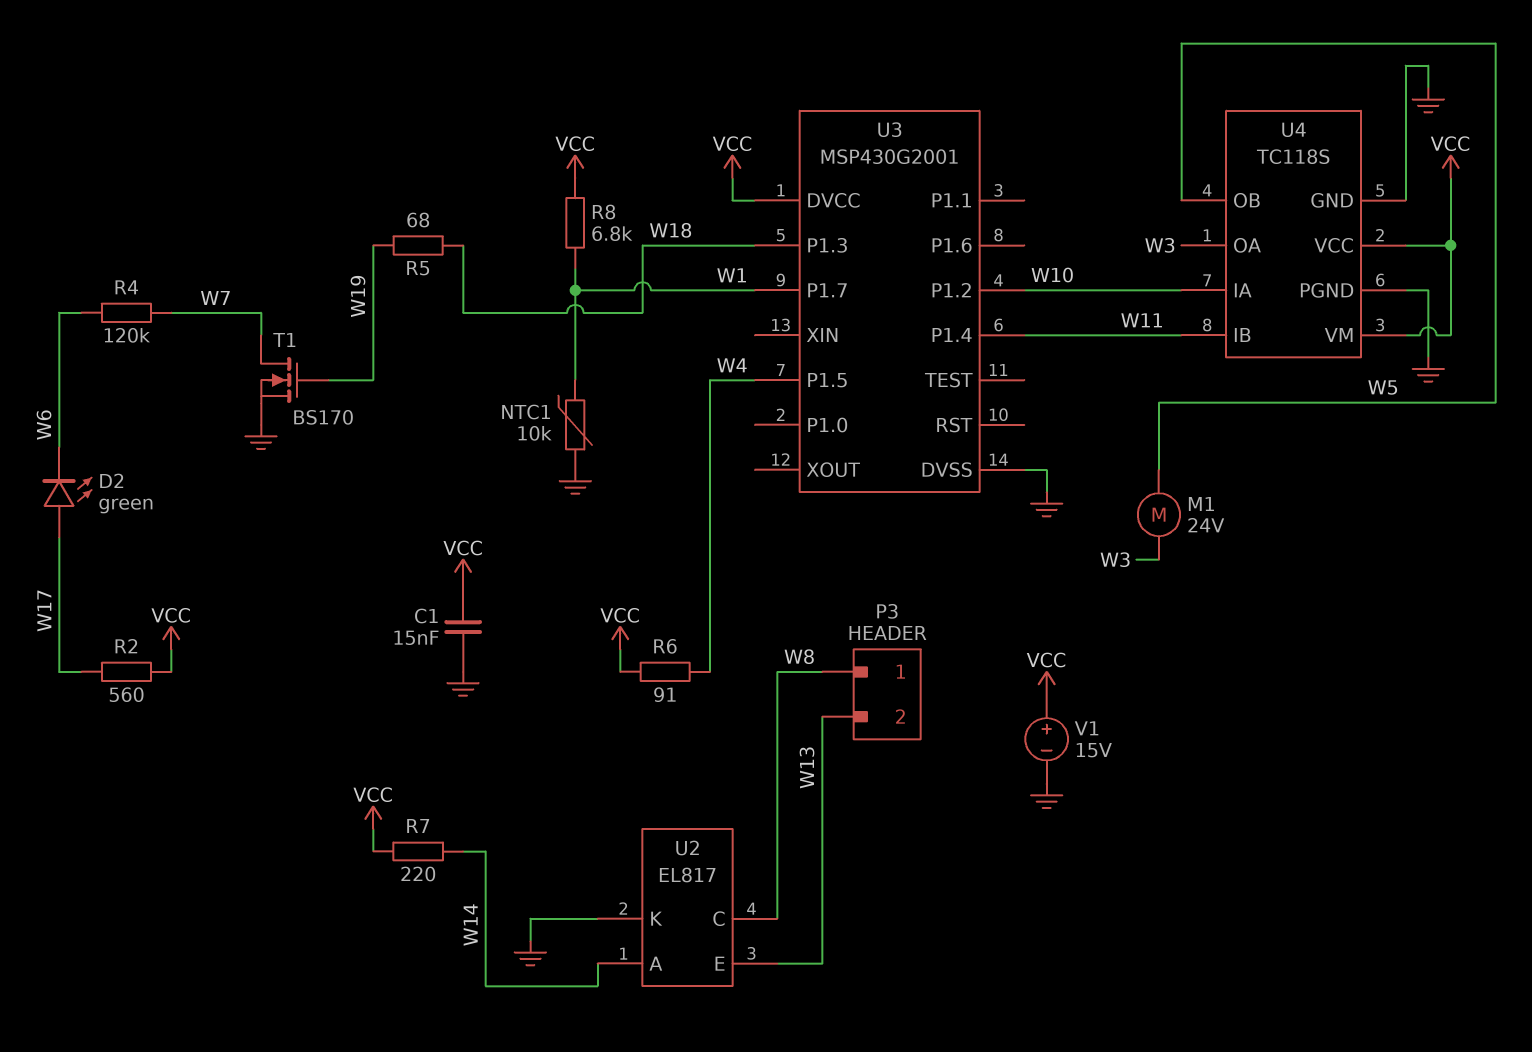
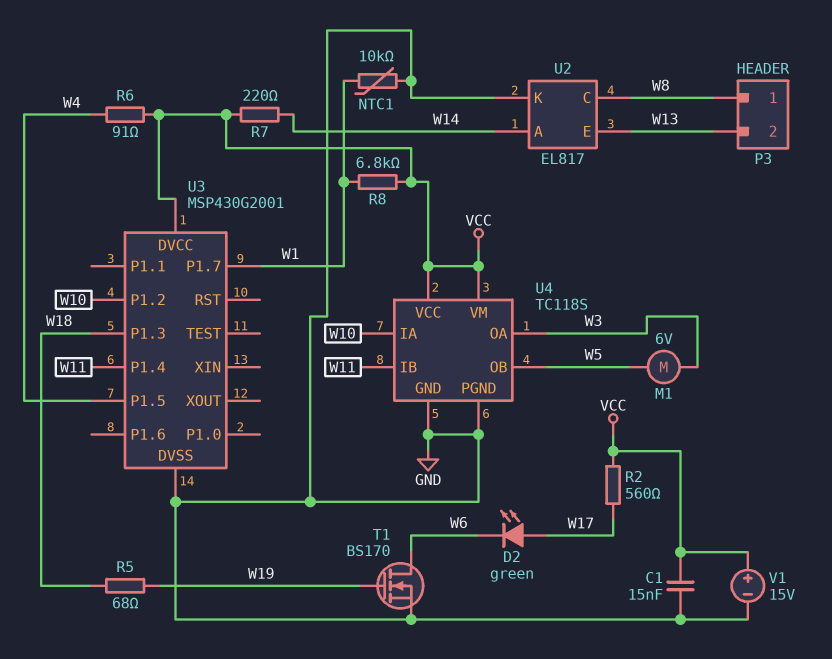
M1: motor 24V (W3, W5) -> motor 6V (W3, W5)
R4: 120k (W6, W7) -> none
T1: NMOS BS170 (G W19, D W7, S GND) -> NMOS BS170 (G W19, D W6, S GND)

